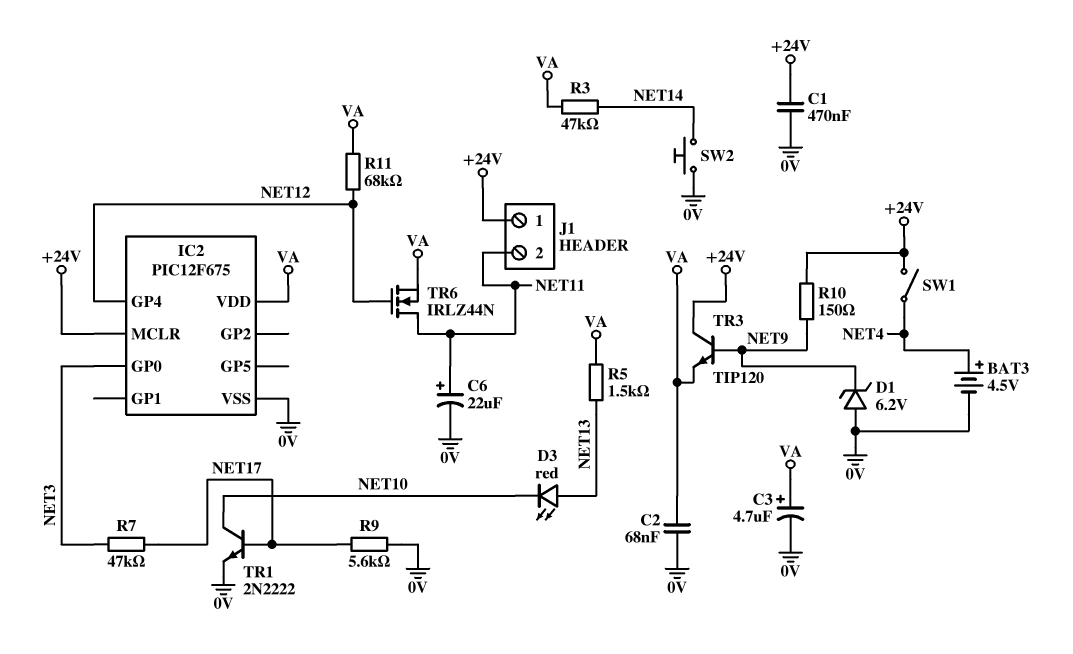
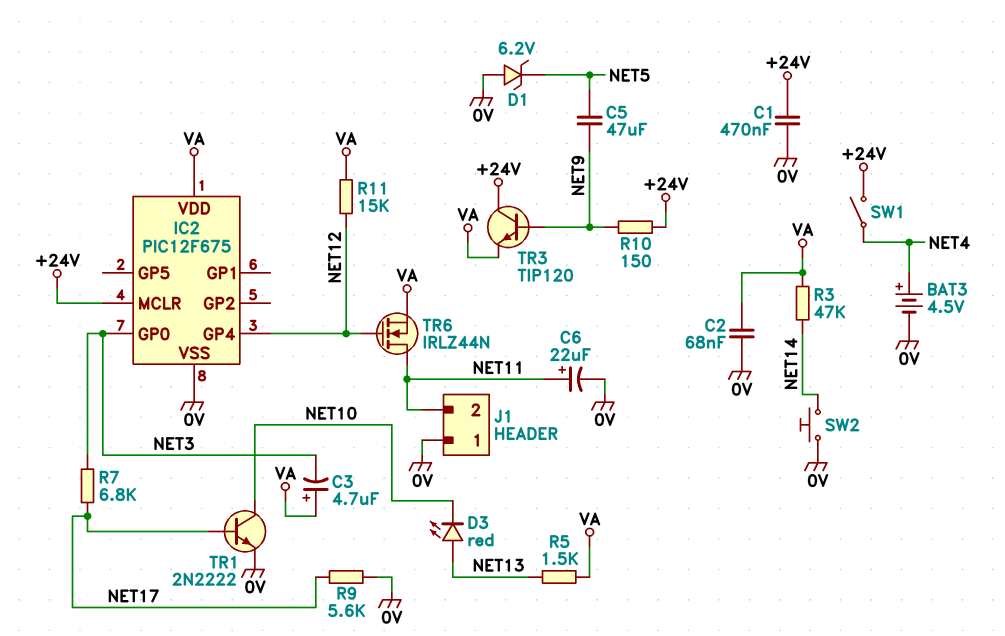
C3: 4.7uF (plus VA, minus 0V) -> 4.7uF (plus VA, minus NET3)
C5: none -> 47uF (NET5, NET9)
D1: zener 6.2V (A 0V, K NET9) -> zener 6.2V (A 0V, K NET5)
J1 pin 1: +24V -> 0V
R7: 47k (NET3, NET17) -> 6.8k (NET3, NET17)
R11: 68k (NET12, VA) -> 15k (NET12, VA)

